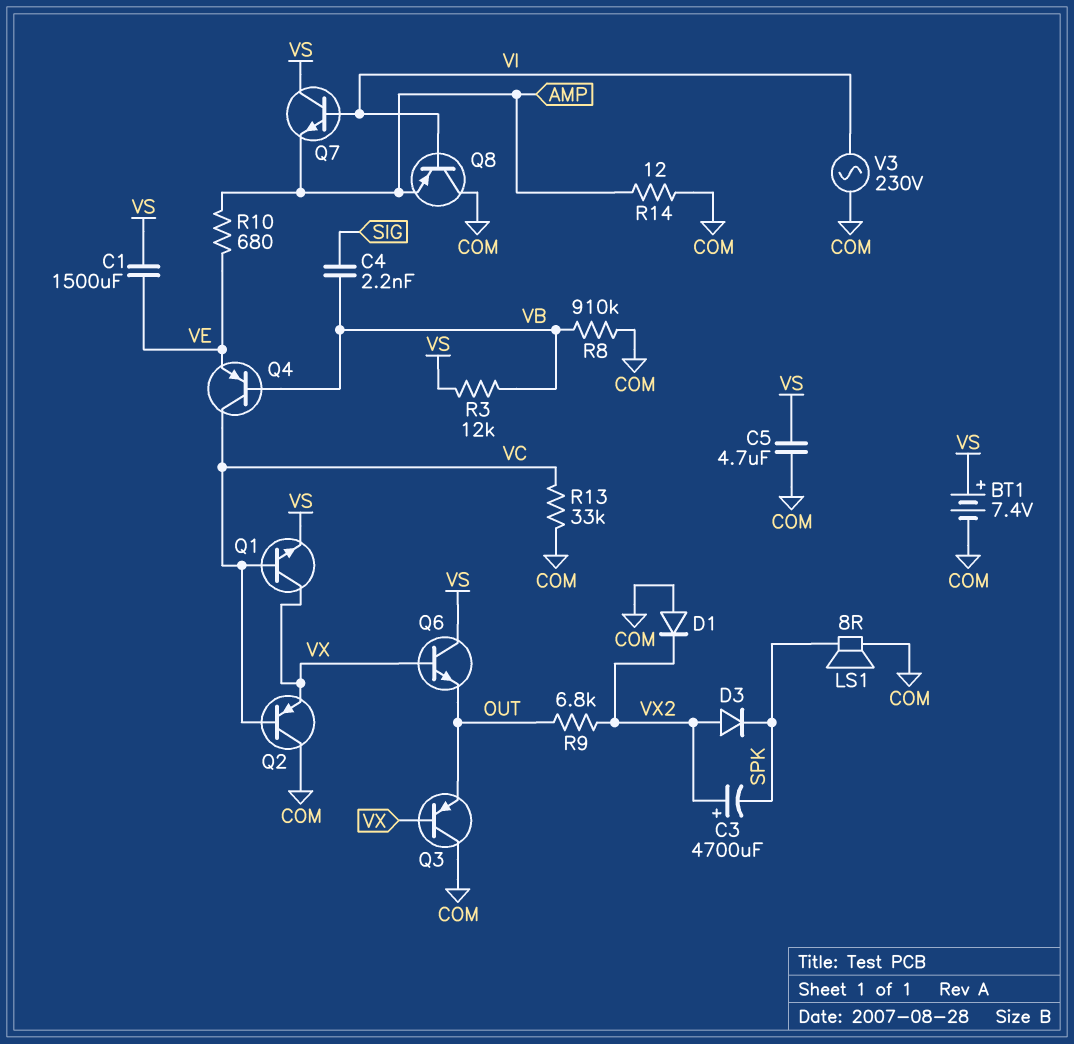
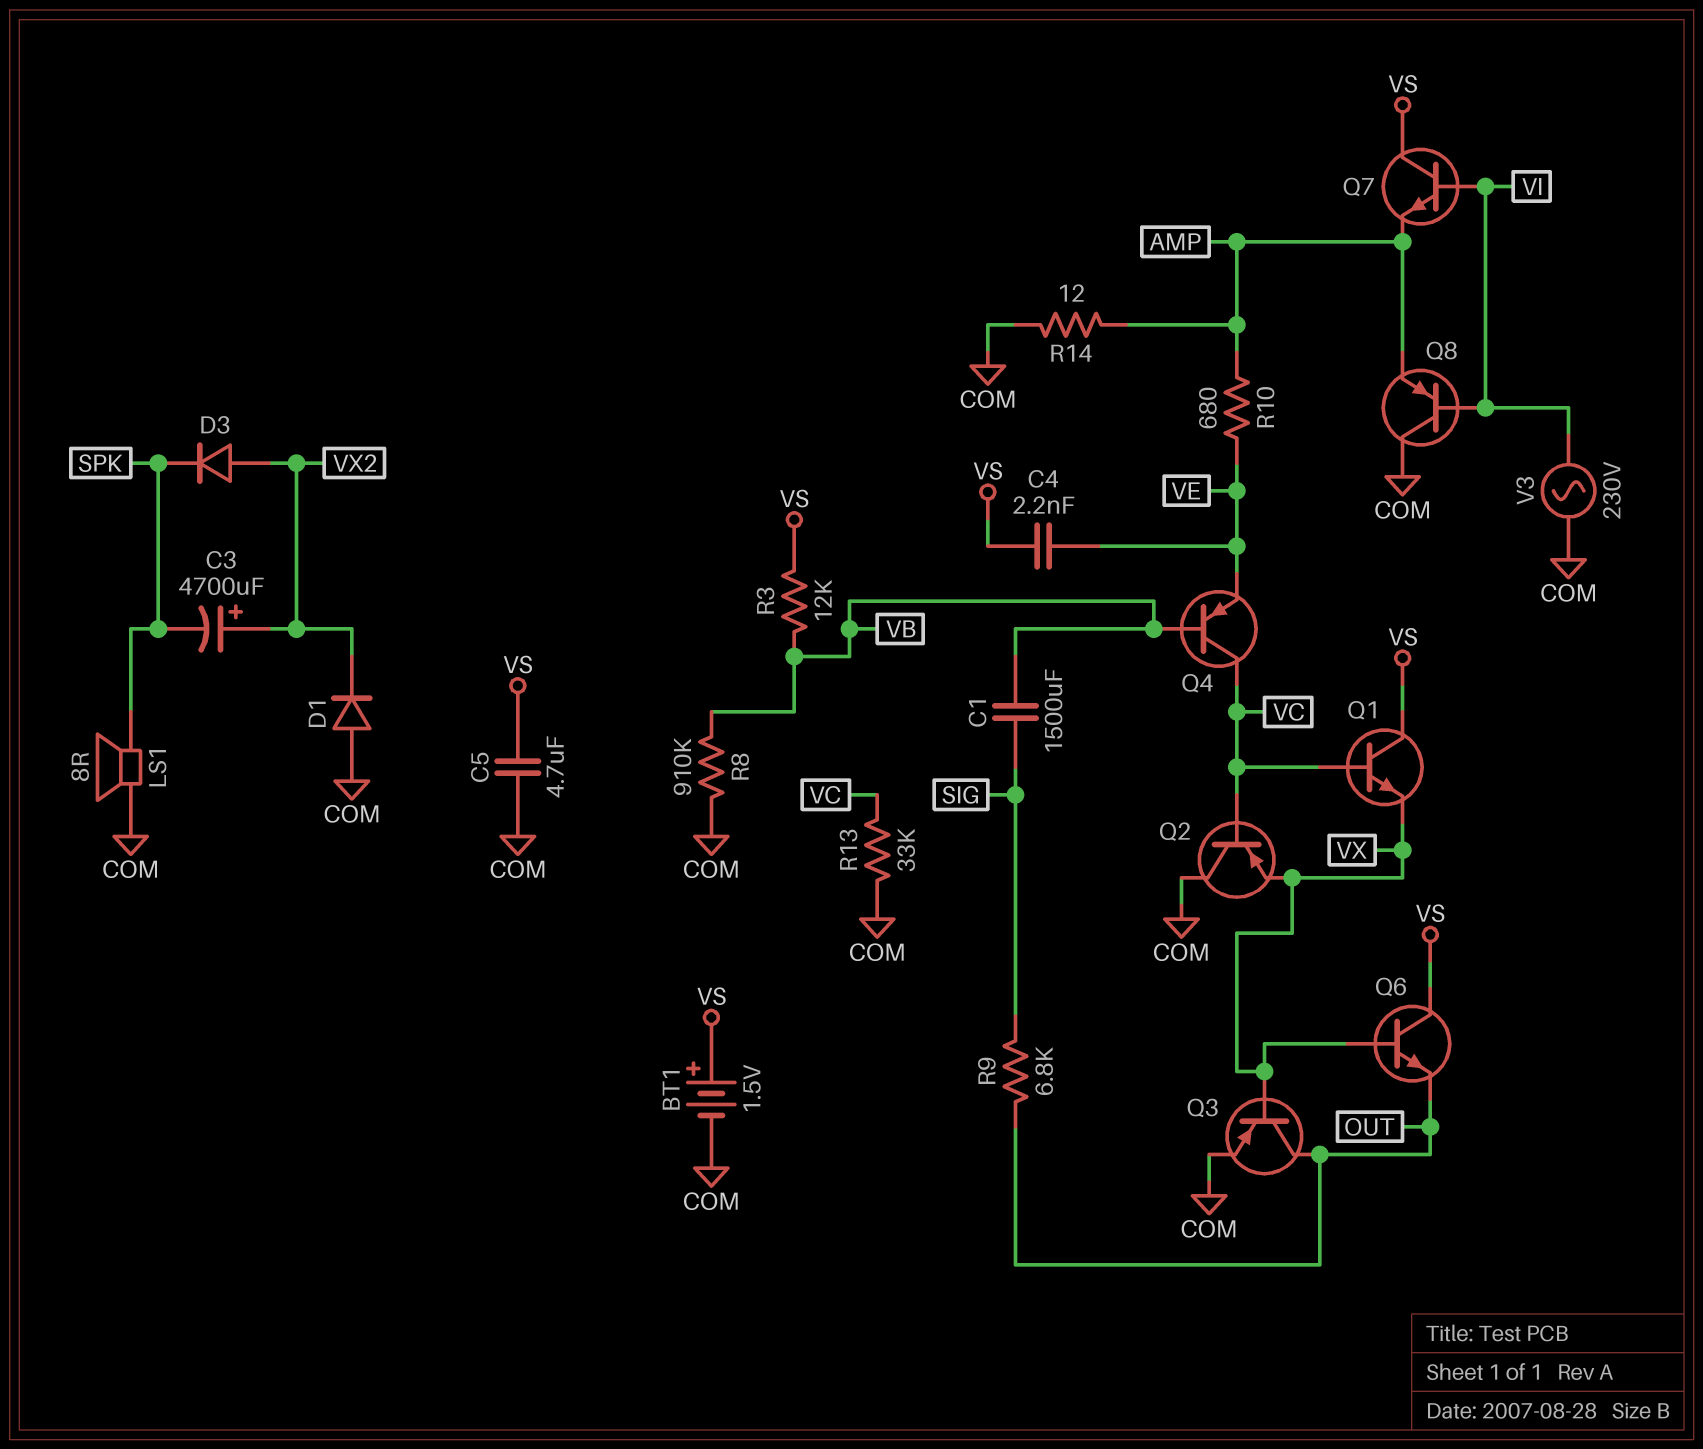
BT1: 7.4V (plus VS, minus COM) -> 1.5V (plus VS, minus COM)
C1: 1500uF (VE, VS) -> 1500uF (SIG, VB)
C4: 2.2nF (SIG, VB) -> 2.2nF (VE, VS)
Q1: NPN (B VC, C VX, E VS) -> NPN (B VC, C VS, E VX)
Q3: PNP (B VX, C COM, E OUT) -> PNP (B VX, C OUT, E COM)
R9: 6.8k (OUT, VX2) -> 6.8k (OUT, SIG)

